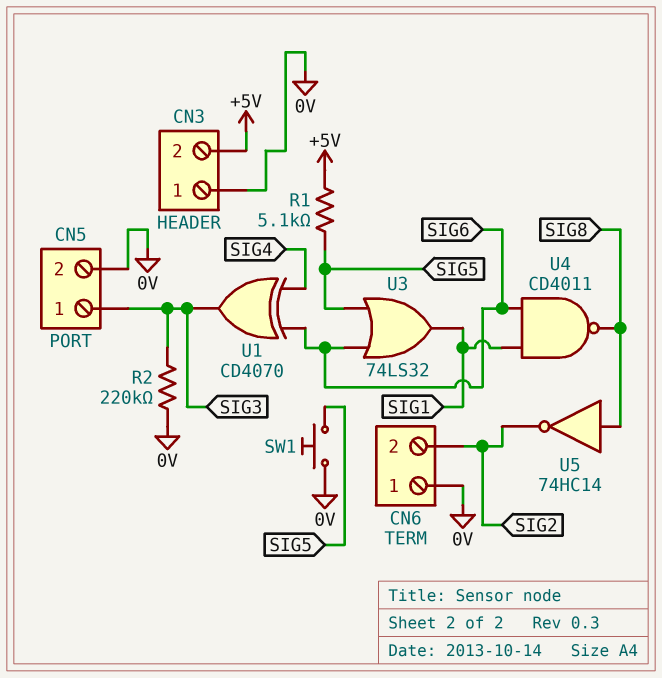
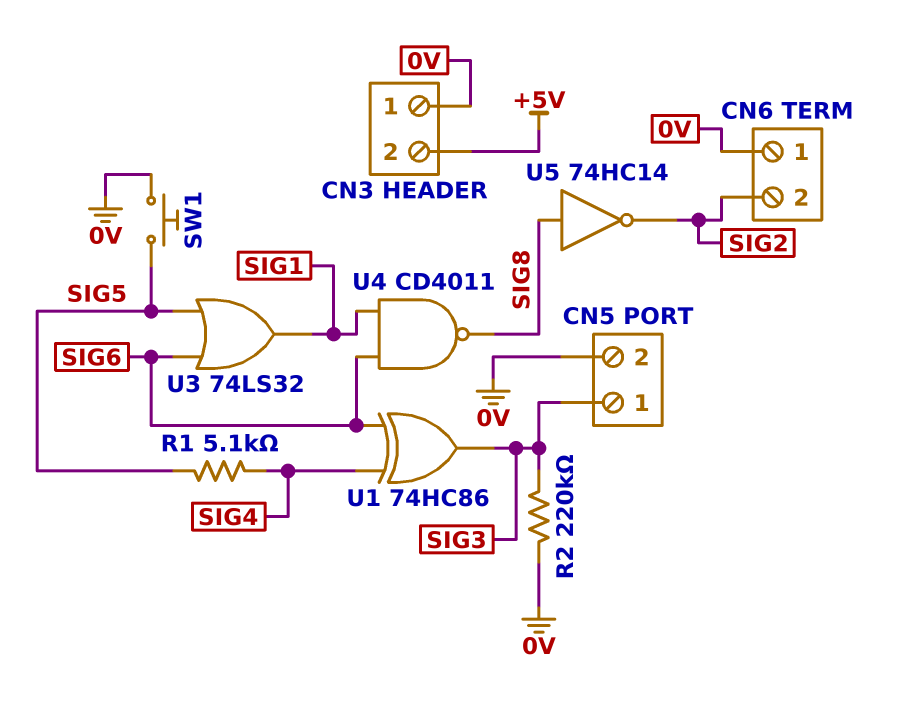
R1: 5.1k (+5V, SIG5) -> 5.1k (SIG4, SIG5)
U1: XOR CD4070 (in SIG4, in SIG6, out SIG3) -> XOR 74HC86 (in SIG4, in SIG6, out SIG3)

